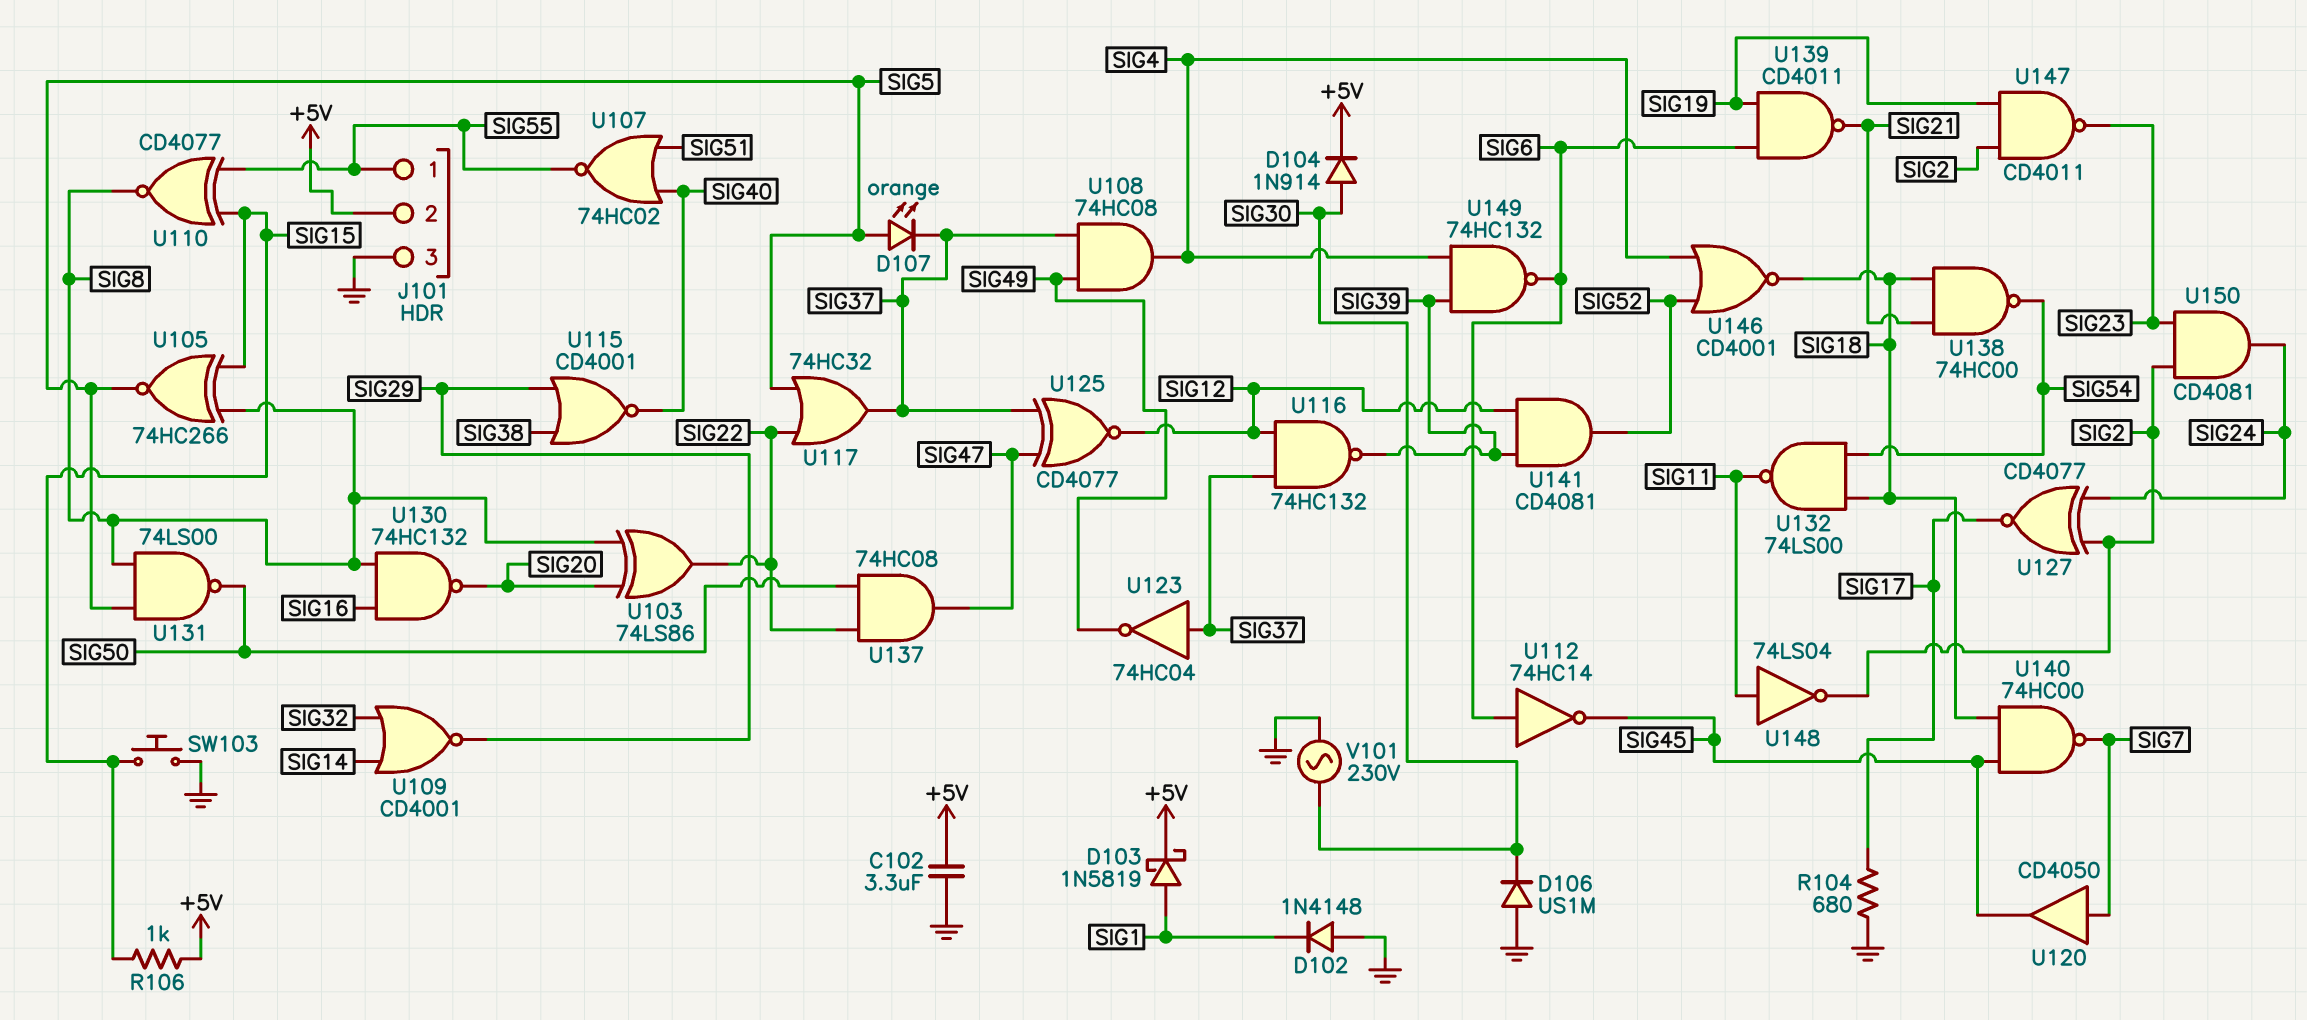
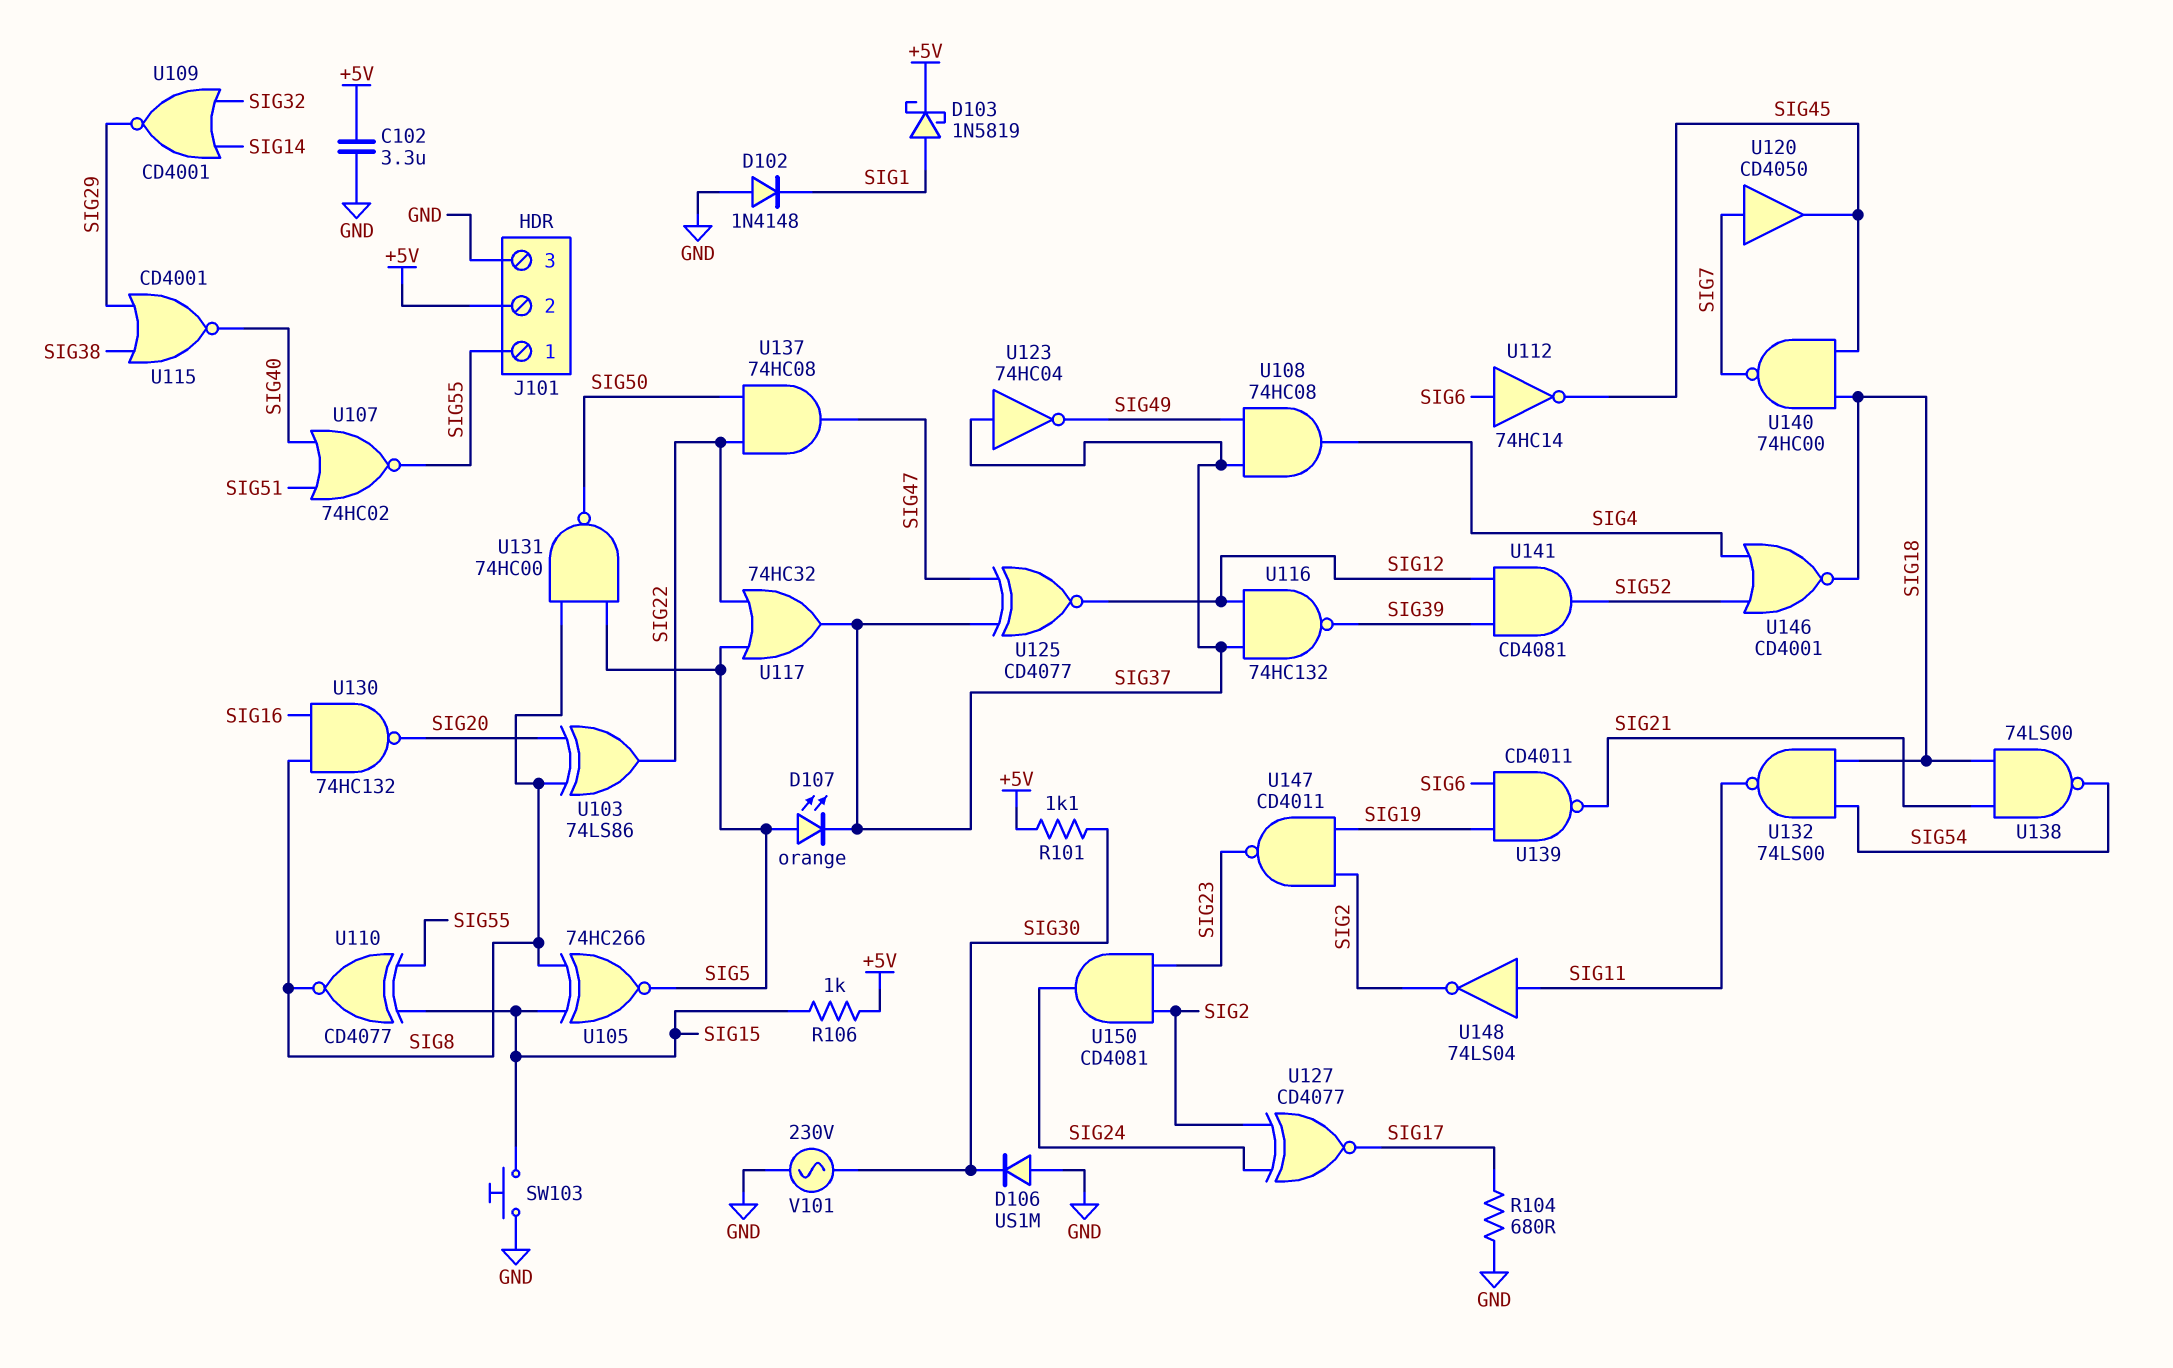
D104: diode 1N914 (A SIG30, K +5V) -> none
R101: none -> 1.1k (+5V, SIG30)
U131: NAND 74LS00 (in SIG5, in SIG8, out SIG50) -> NAND 74HC00 (in SIG5, in SIG8, out SIG50)
U138: NAND 74HC00 (in SIG18, in SIG21, out SIG54) -> NAND 74LS00 (in SIG18, in SIG21, out SIG54)
U149: NAND 74HC132 (in SIG4, in SIG39, out SIG6) -> none

